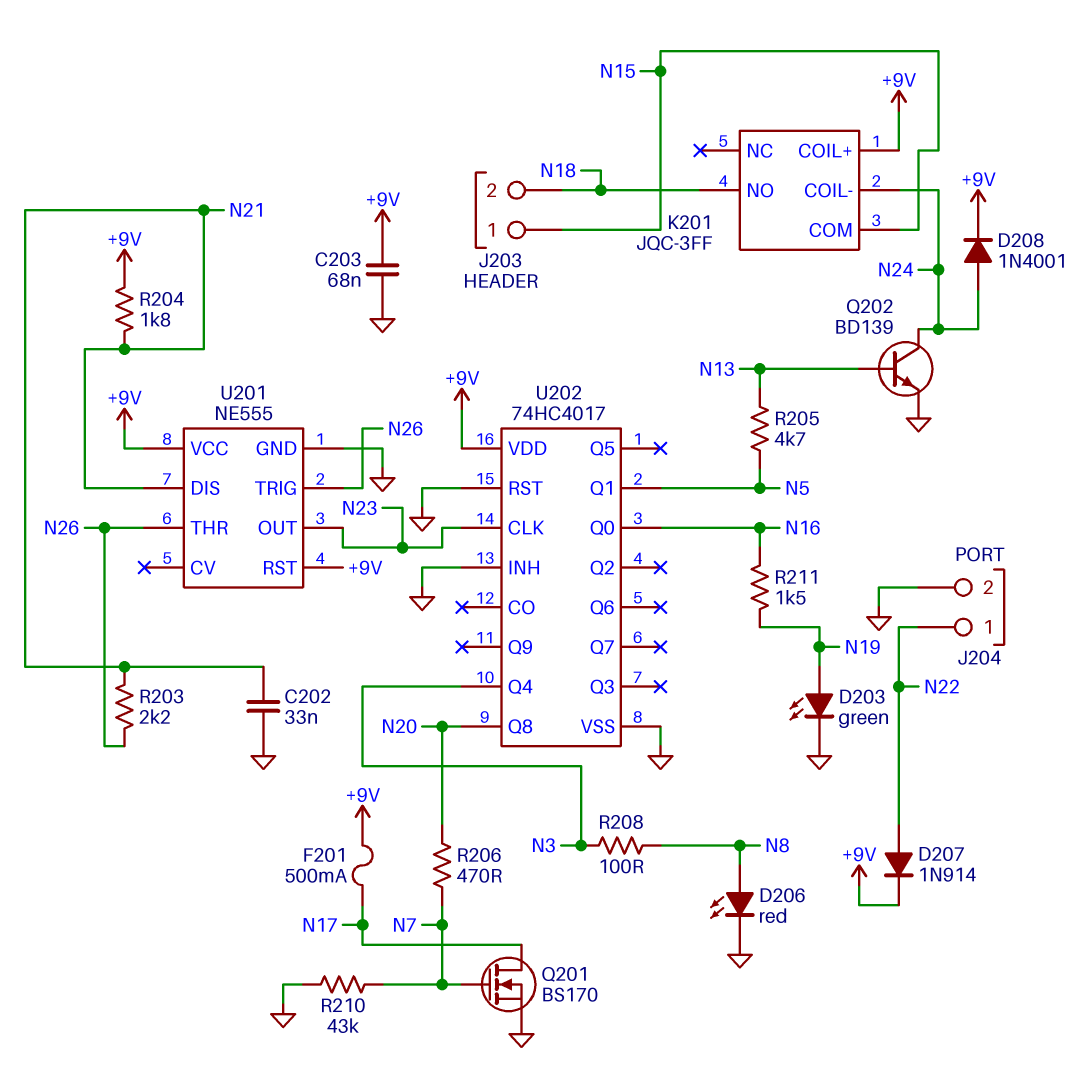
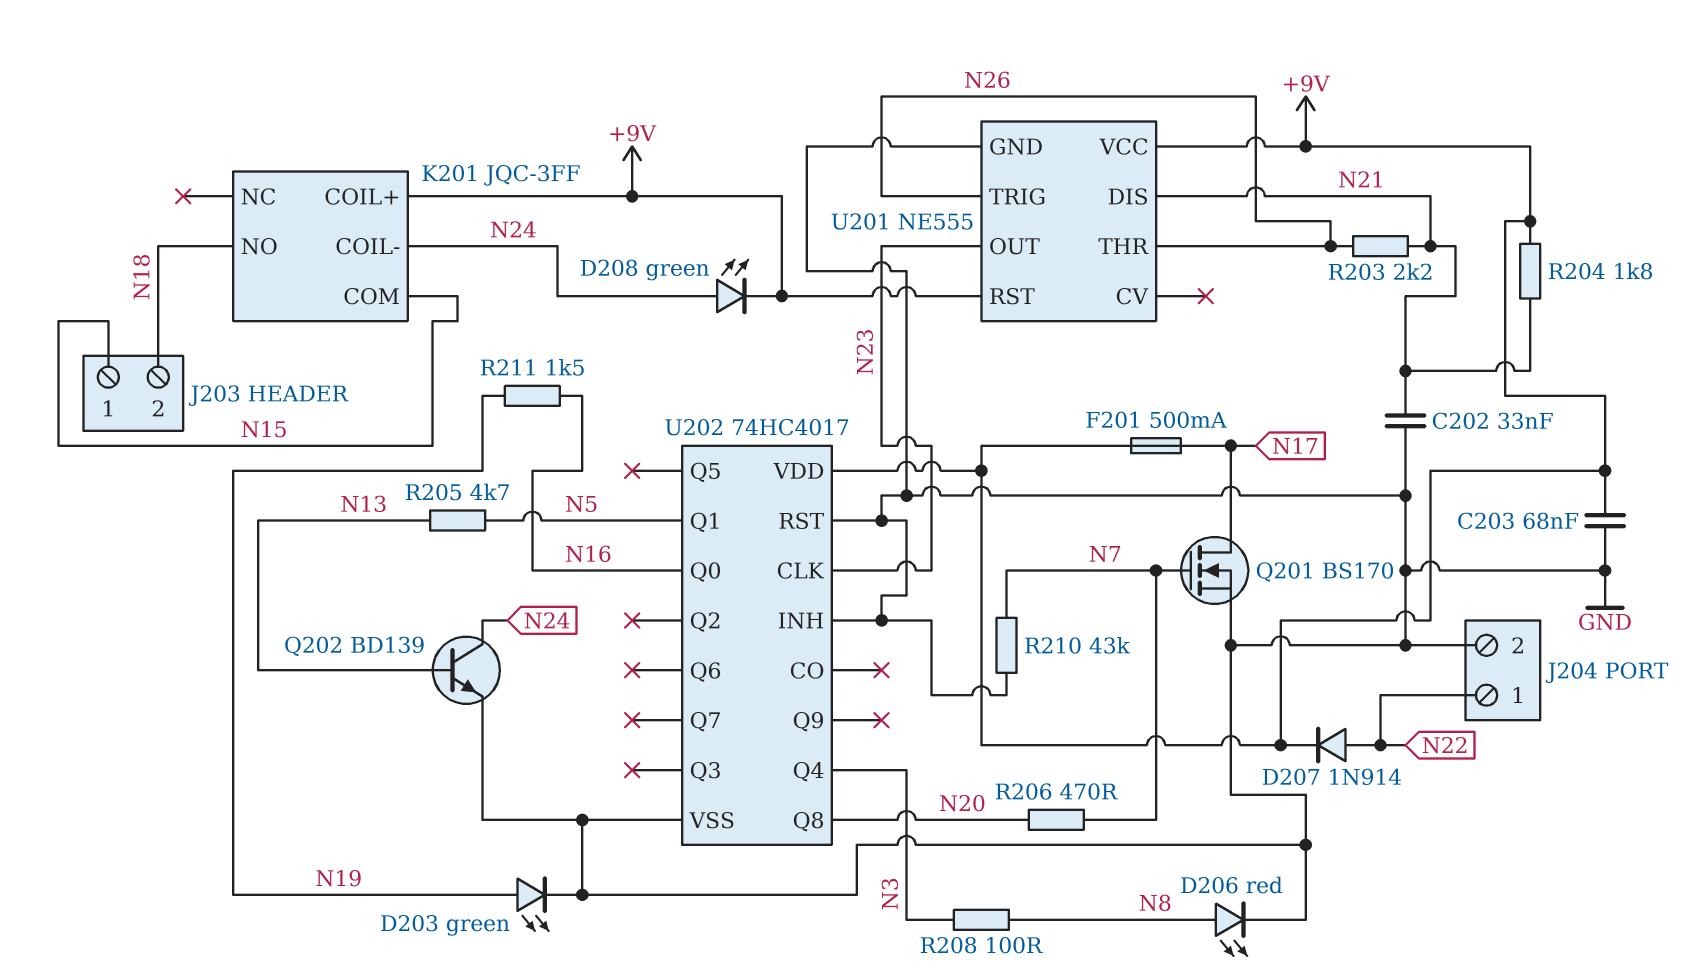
D208: diode 1N4001 (A N24, K +9V) -> LED green (A N24, K +9V)

